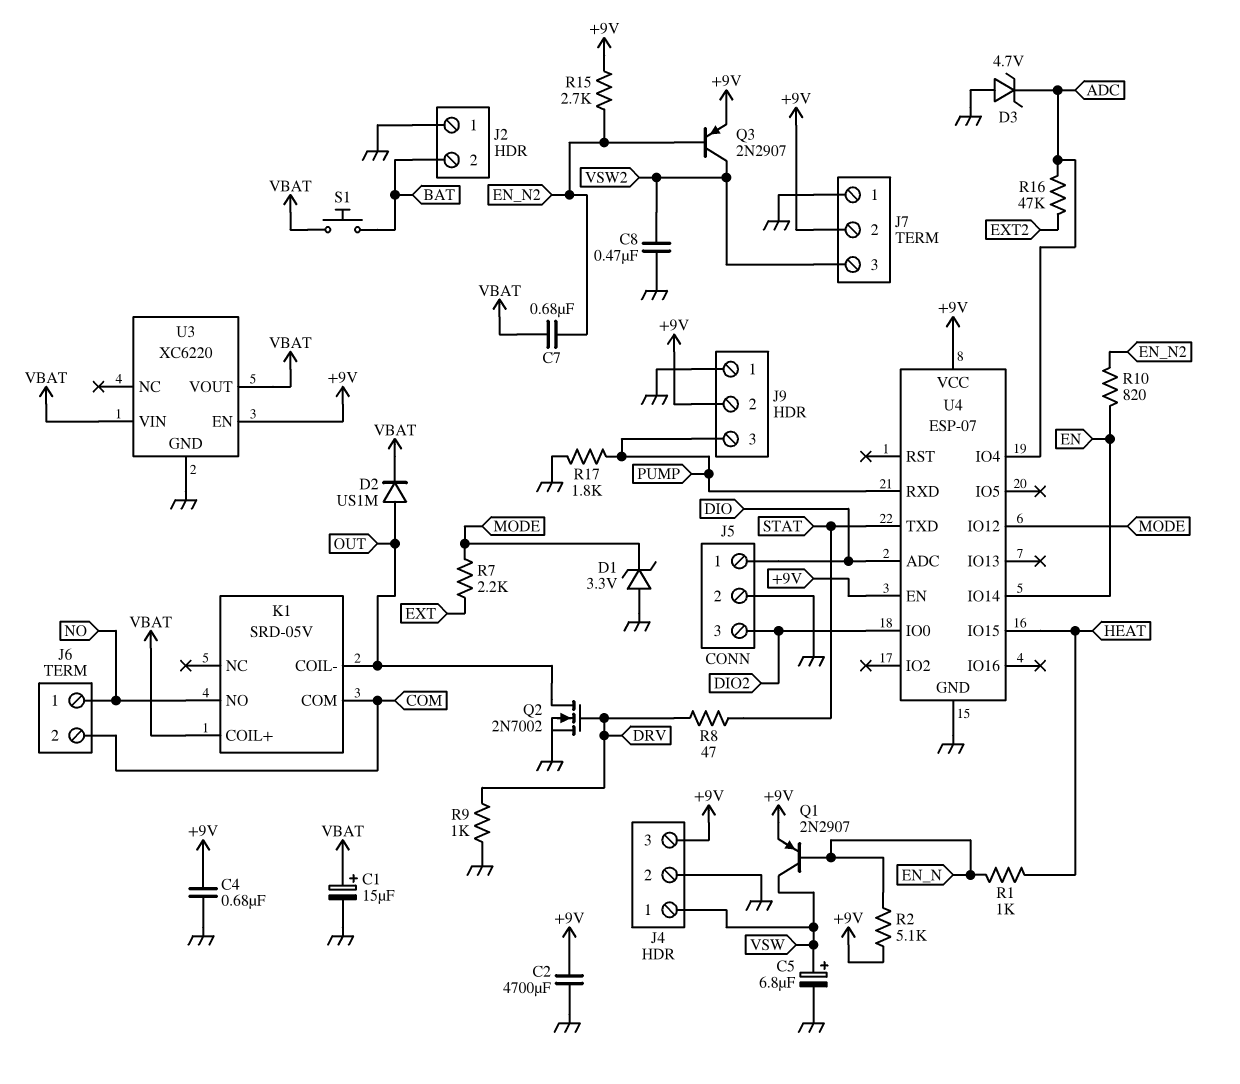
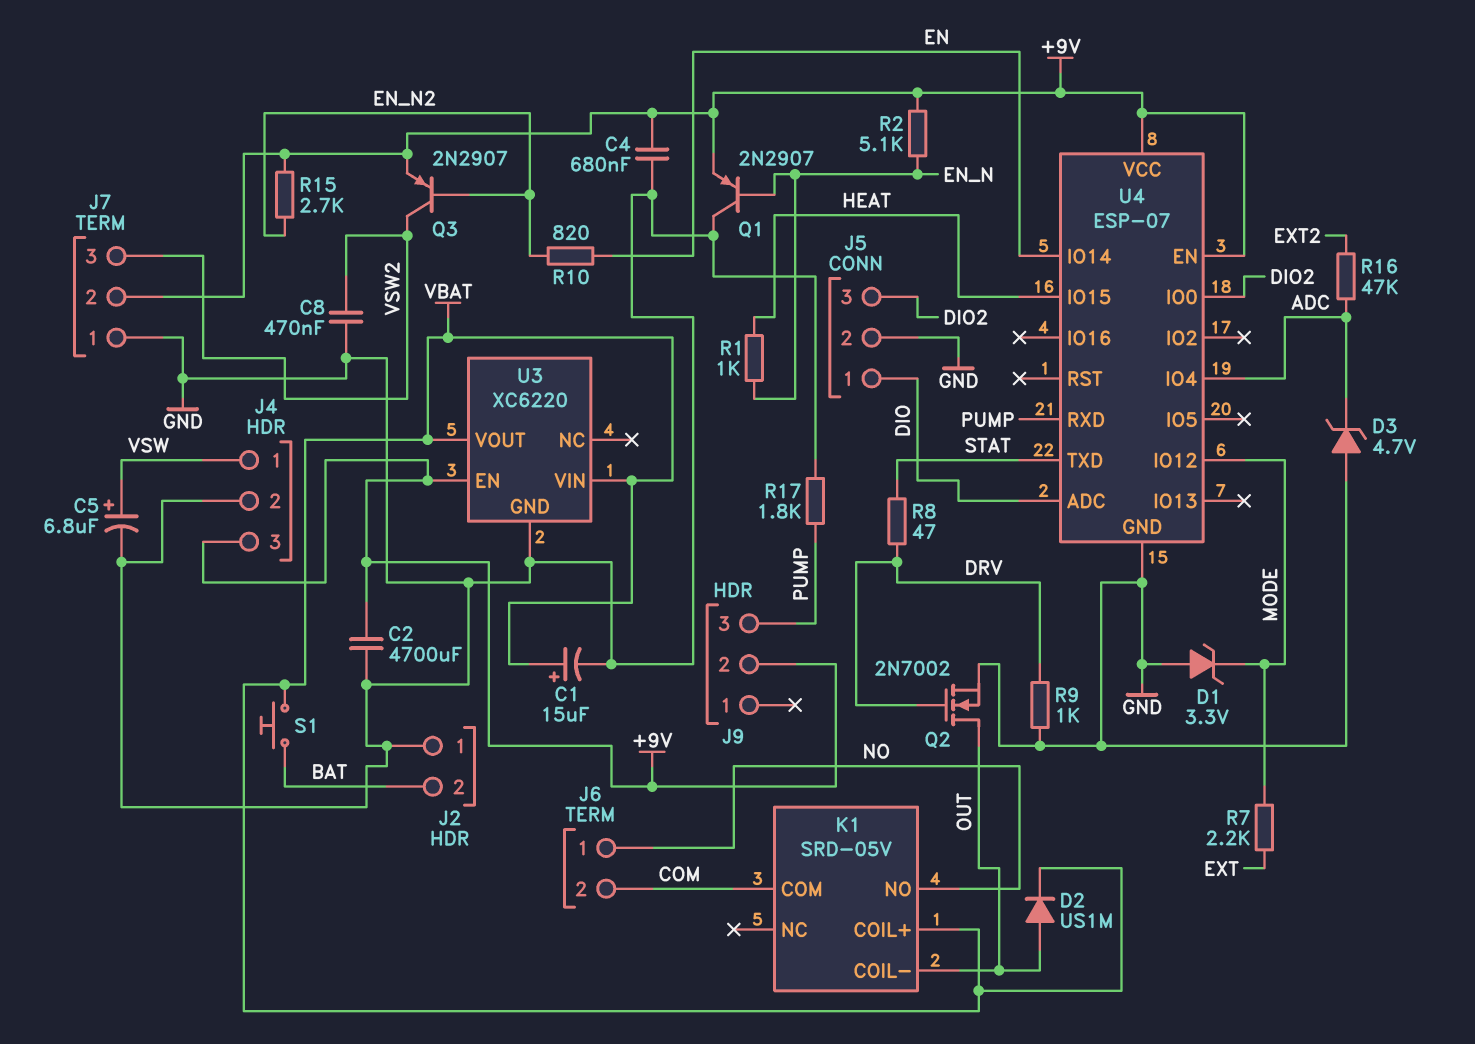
C7: 680nF (EN_N2, VBAT) -> none
J9 pin 1: GND -> none
Q1: PNP 2N2907 (B EN_N, C VSW, E +9V) -> PNP 2N2907 (B EN_N, C GND, E +9V)

